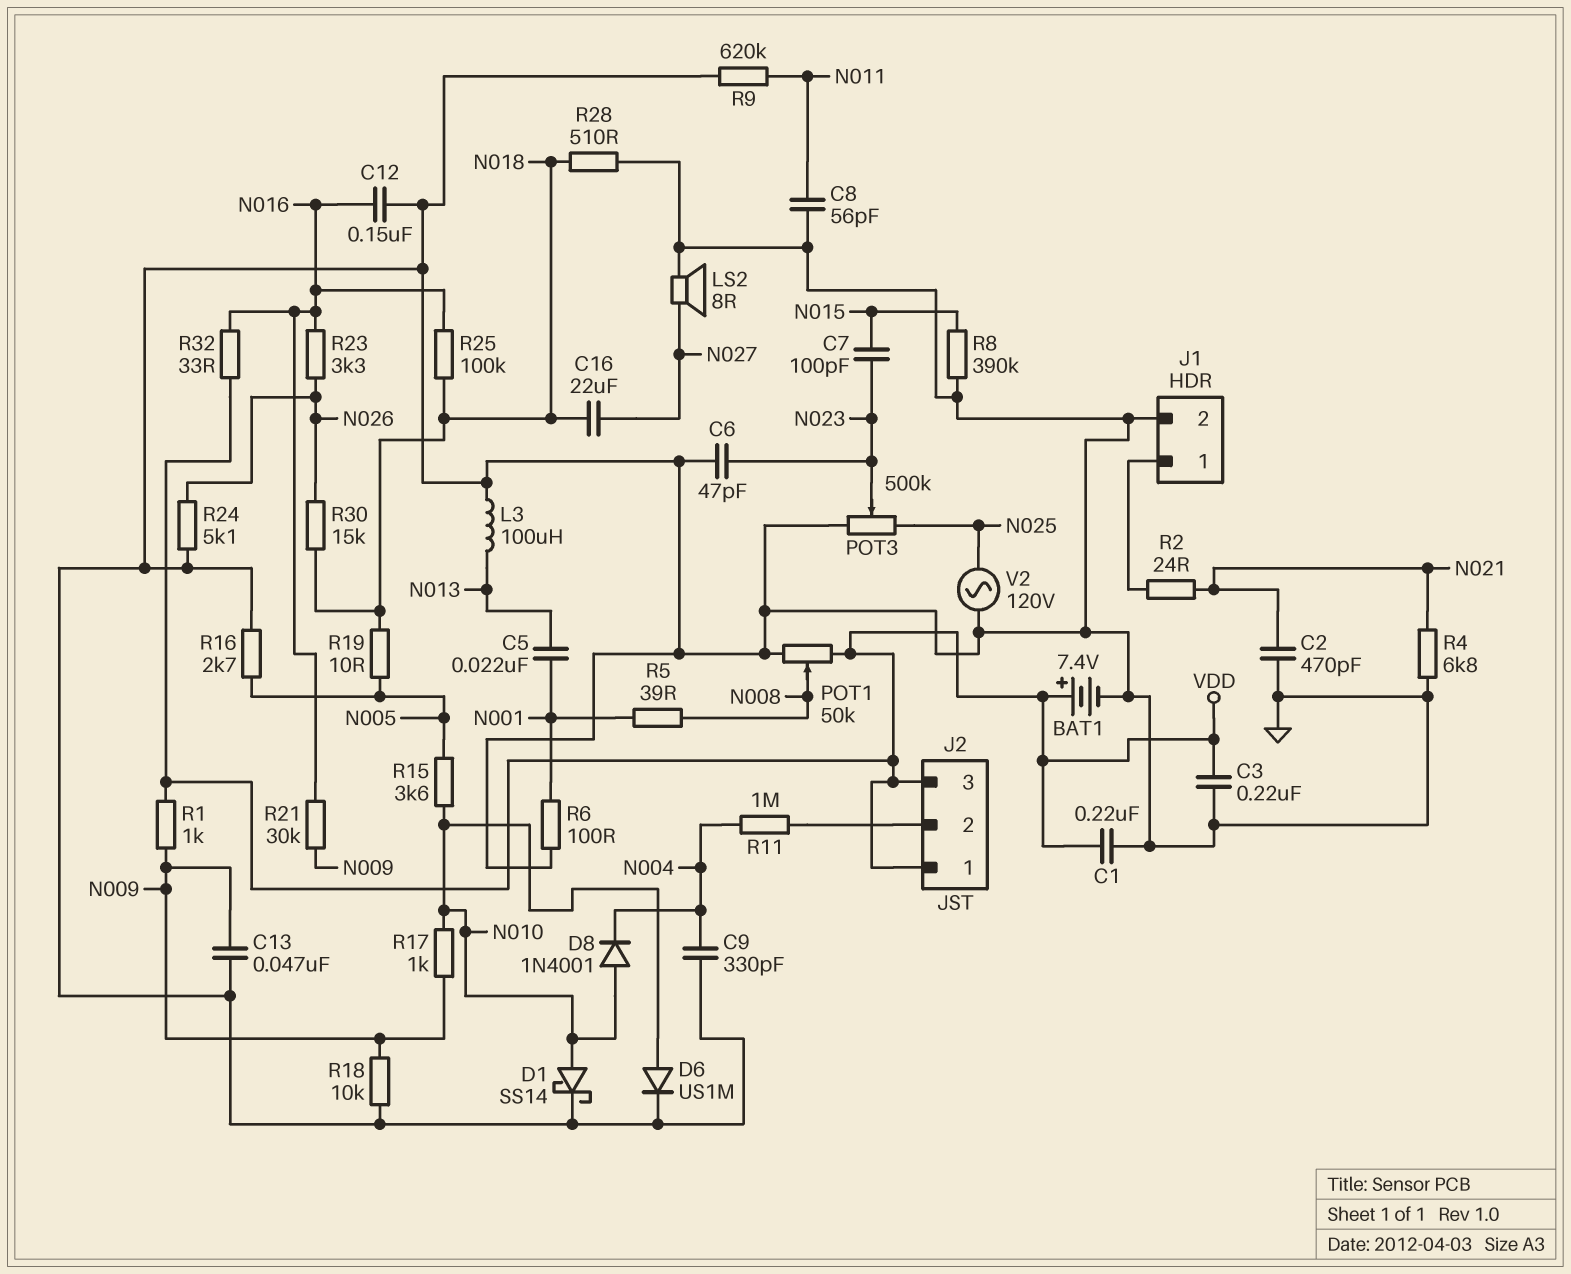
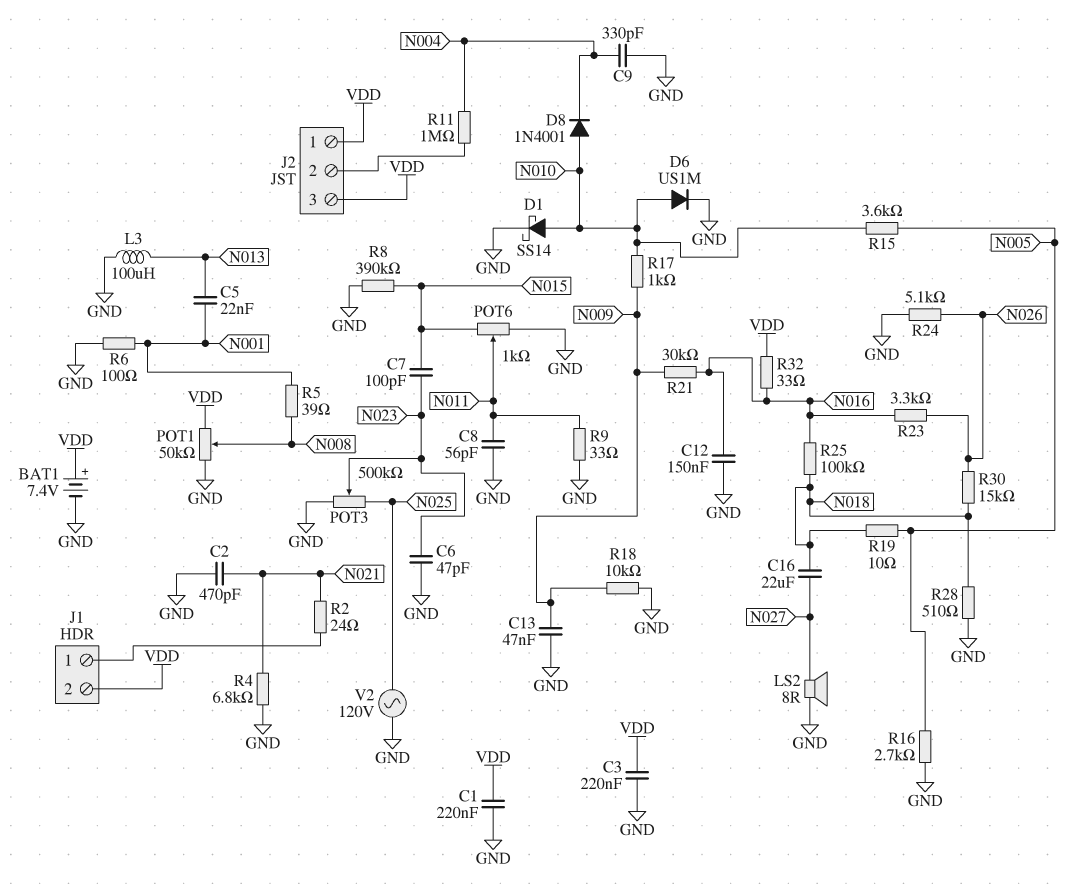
J1 pin 2: GND -> VDD
POT6: none -> 1k (GND, N015, wiper N011)
R1: 1k (N009, VDD) -> none
R9: 620k (GND, N011) -> 33 (GND, N011)

